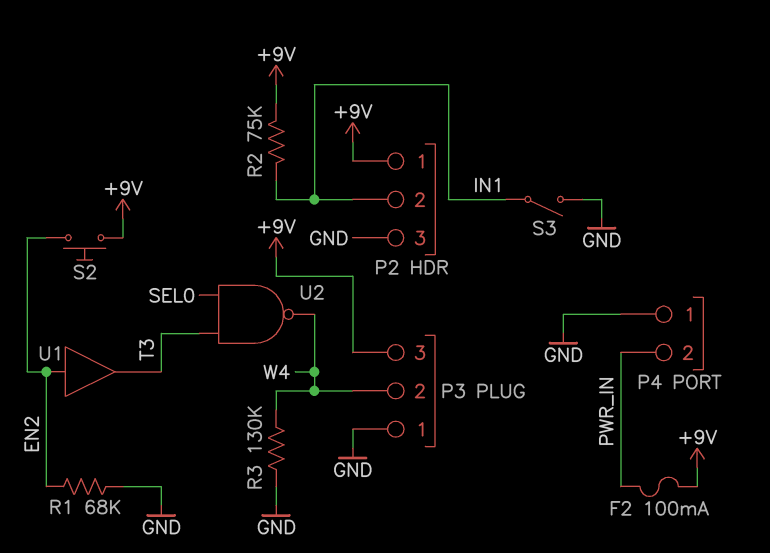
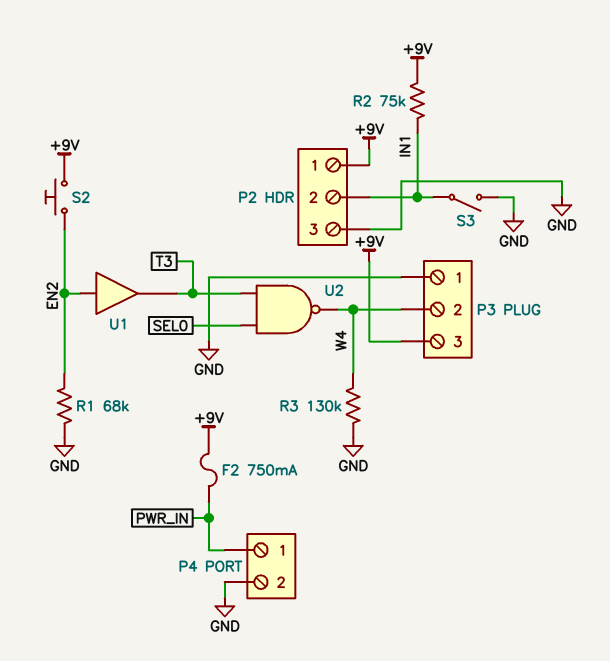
F2: 100mA (+9V, PWR_IN) -> 750mA (+9V, PWR_IN)
P4 pin 1: GND -> PWR_IN
P4 pin 2: PWR_IN -> GND

